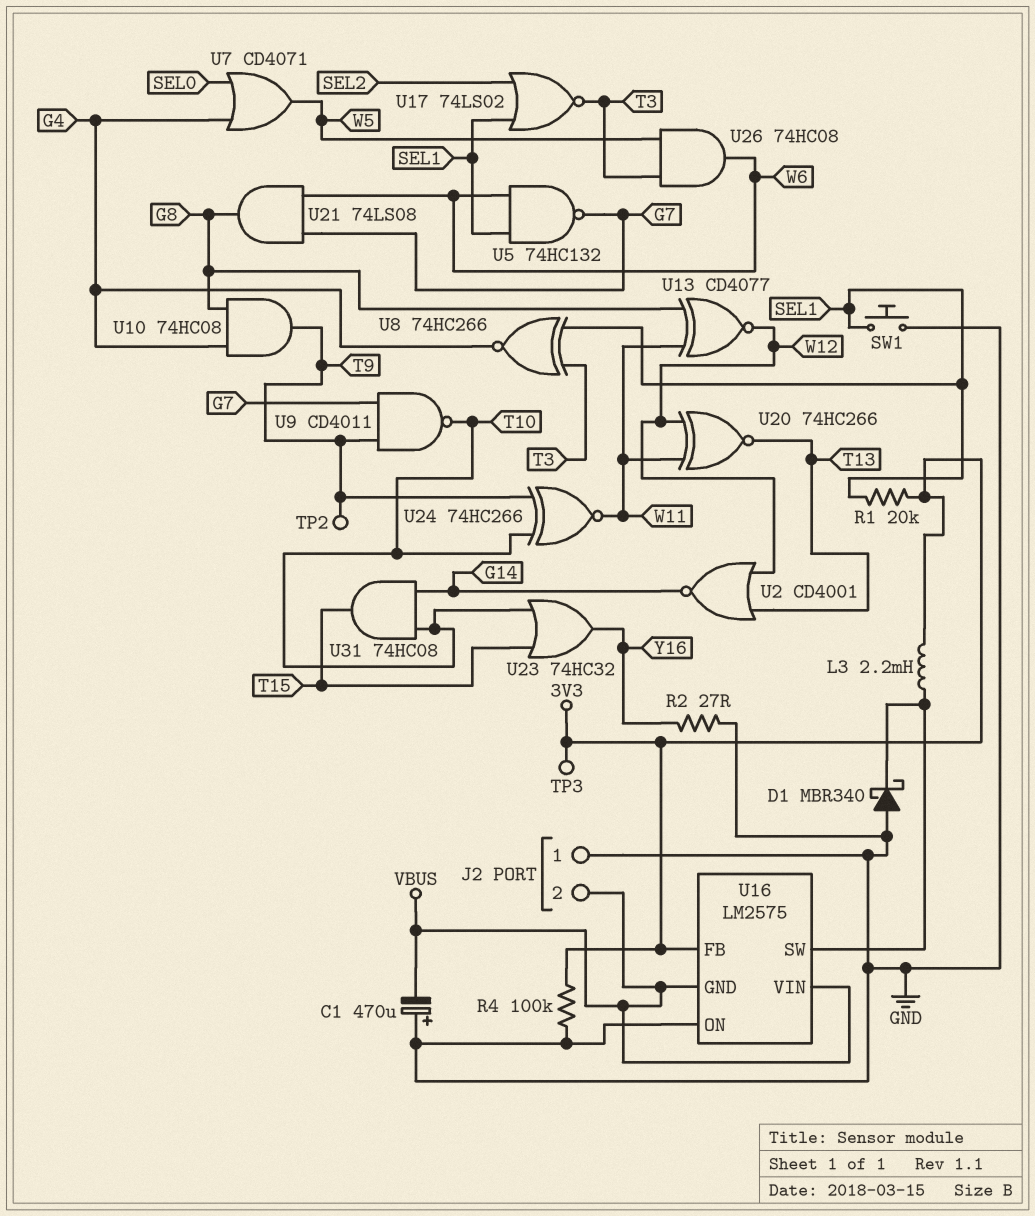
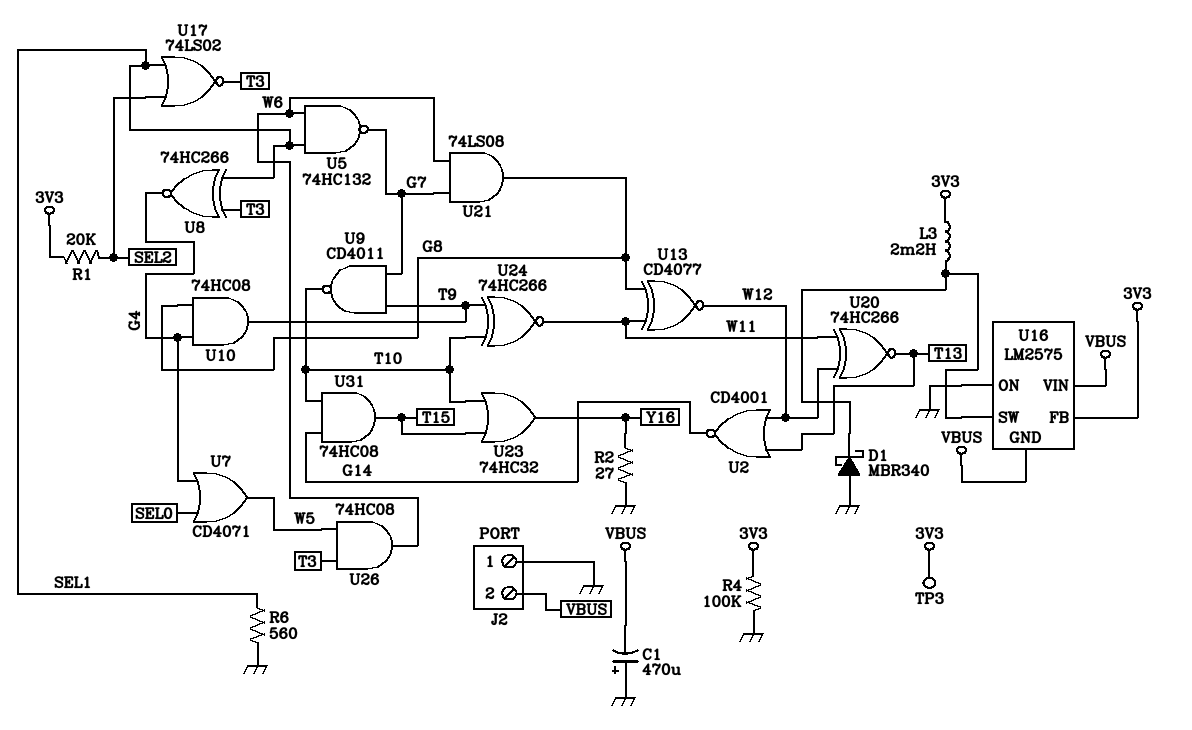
R1: 20k (3V3, SEL1) -> 20k (3V3, SEL2)
R6: none -> 560 (GND, SEL1)
SW1: button (GND, SEL1) -> none
TP2: test point (T9) -> none

